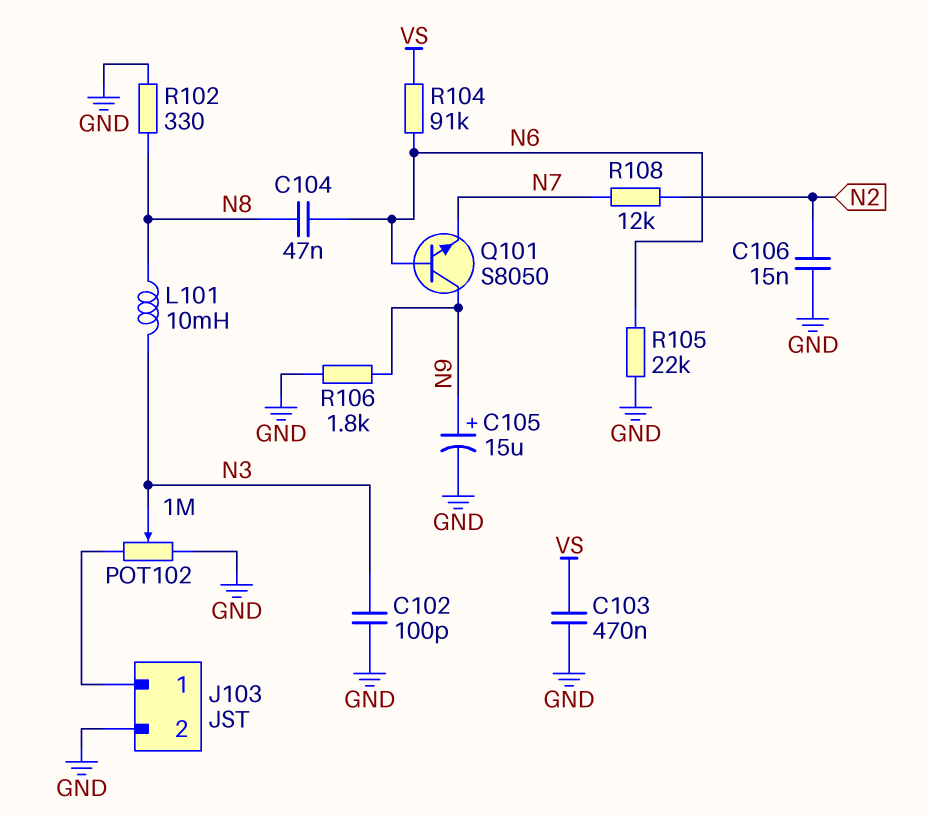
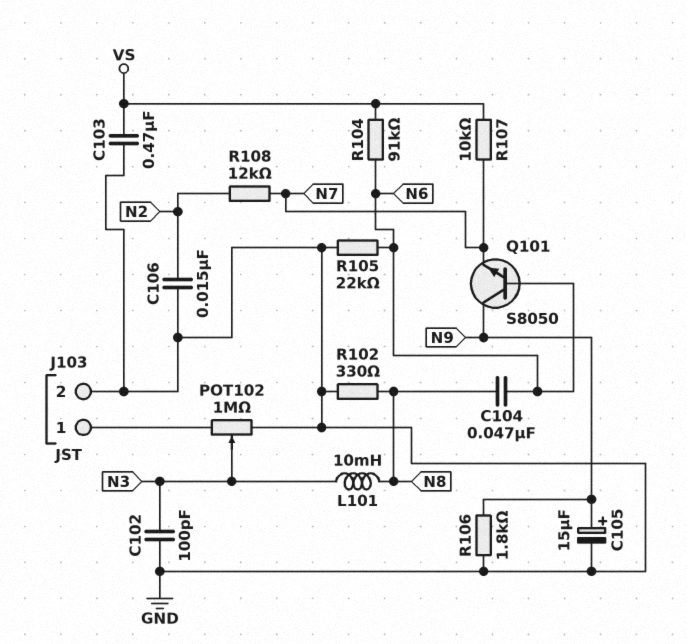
R107: none -> 10k (N7, VS)

